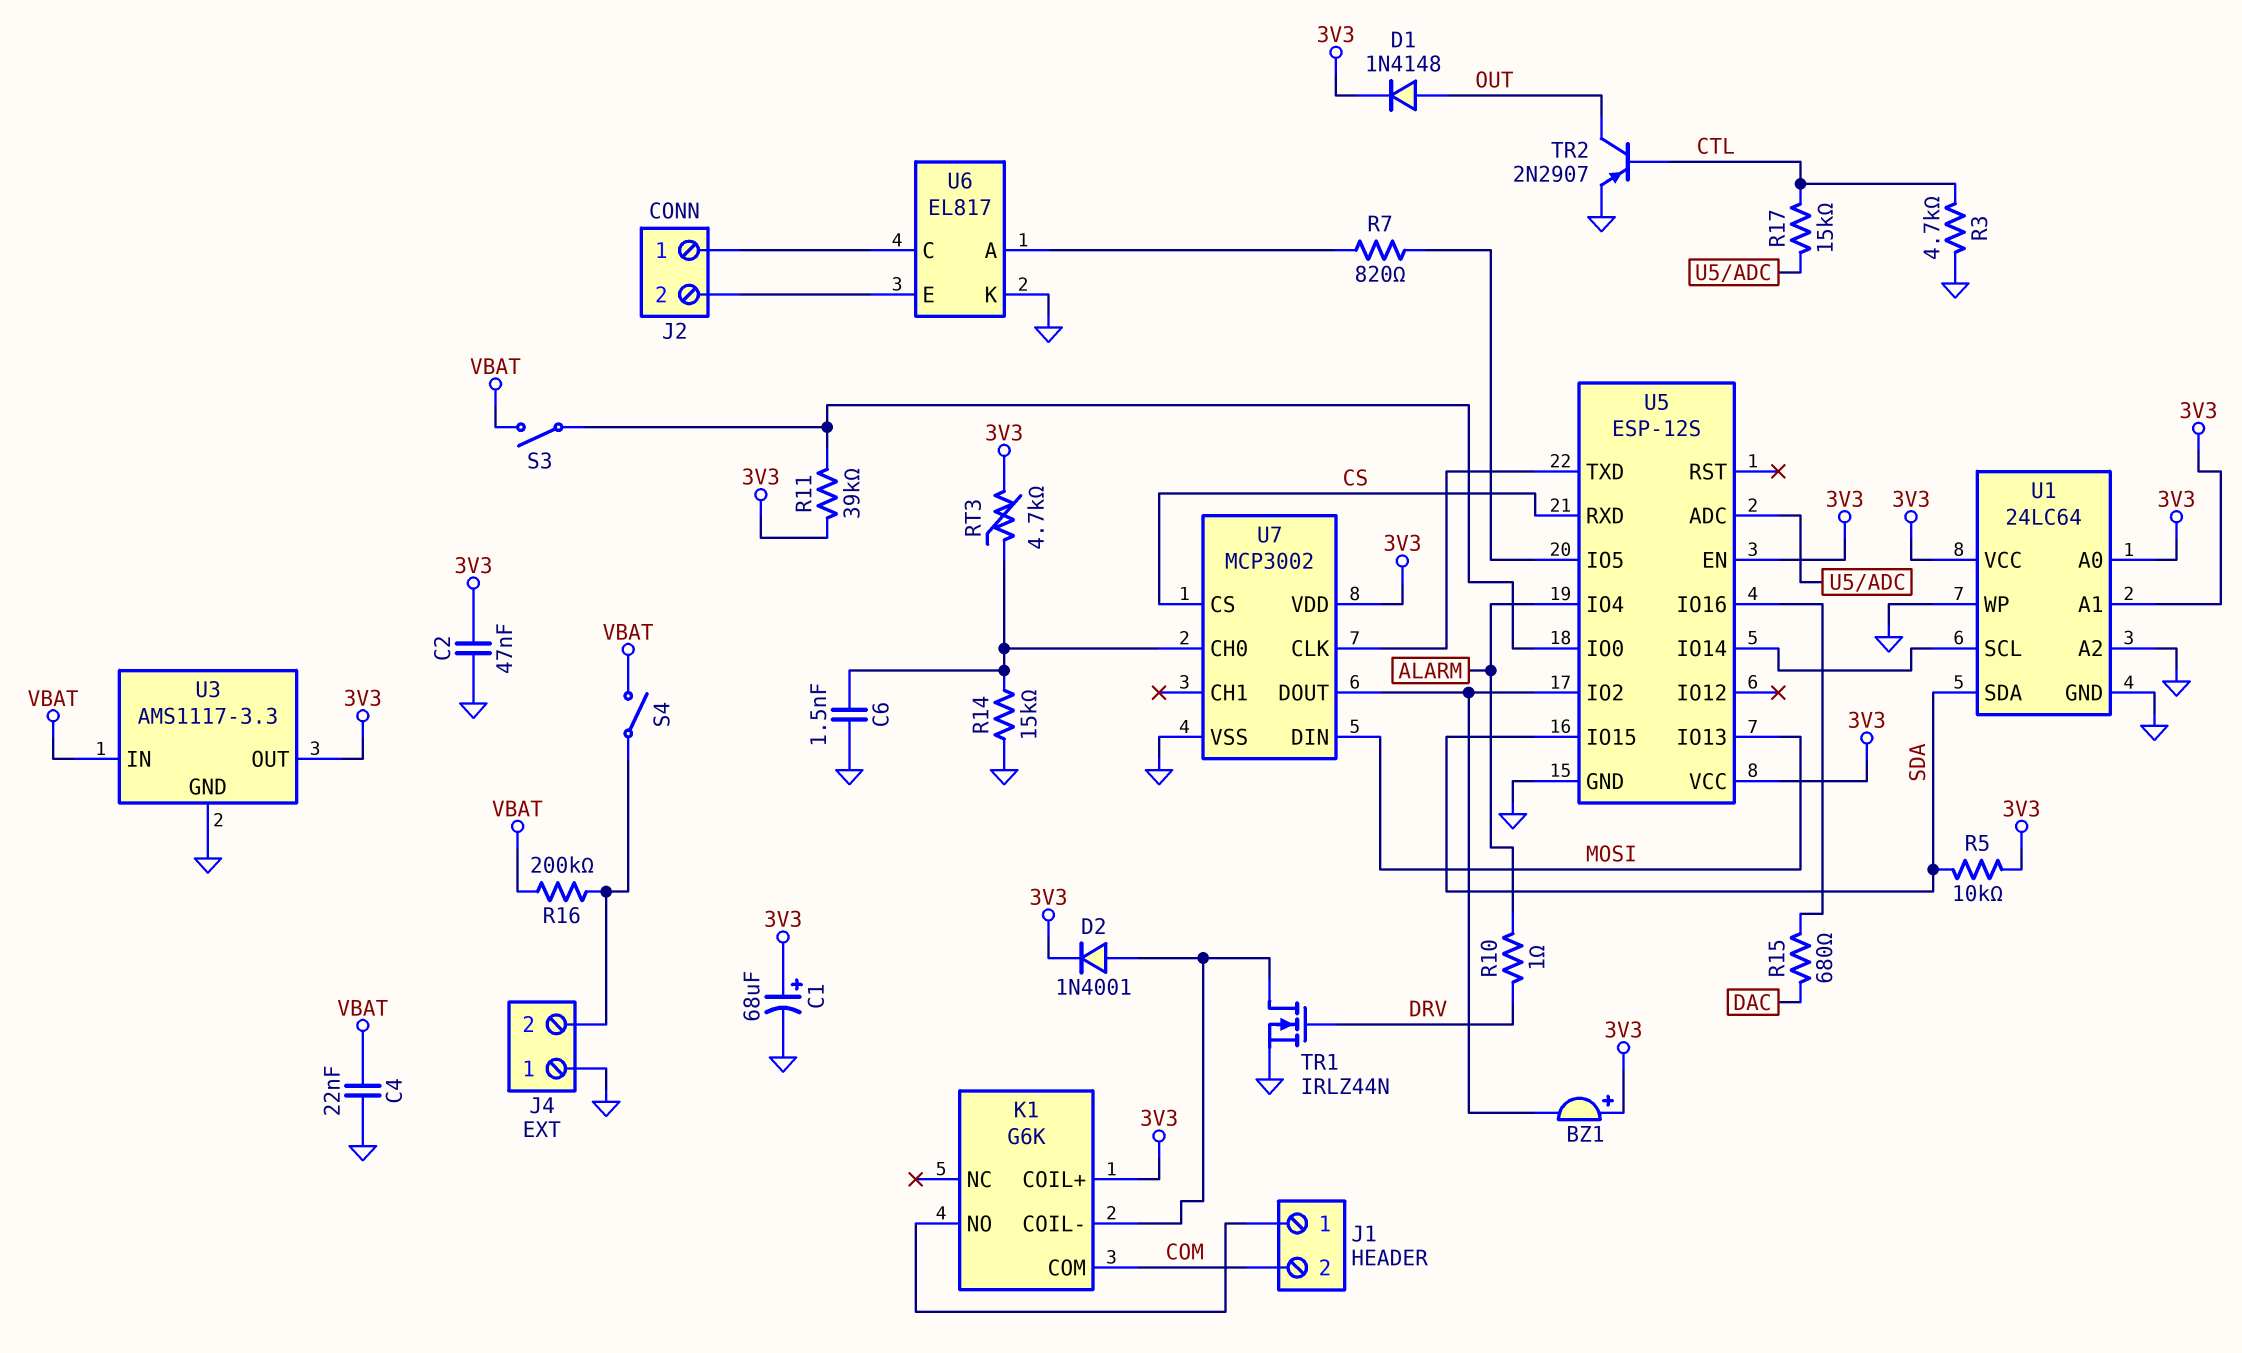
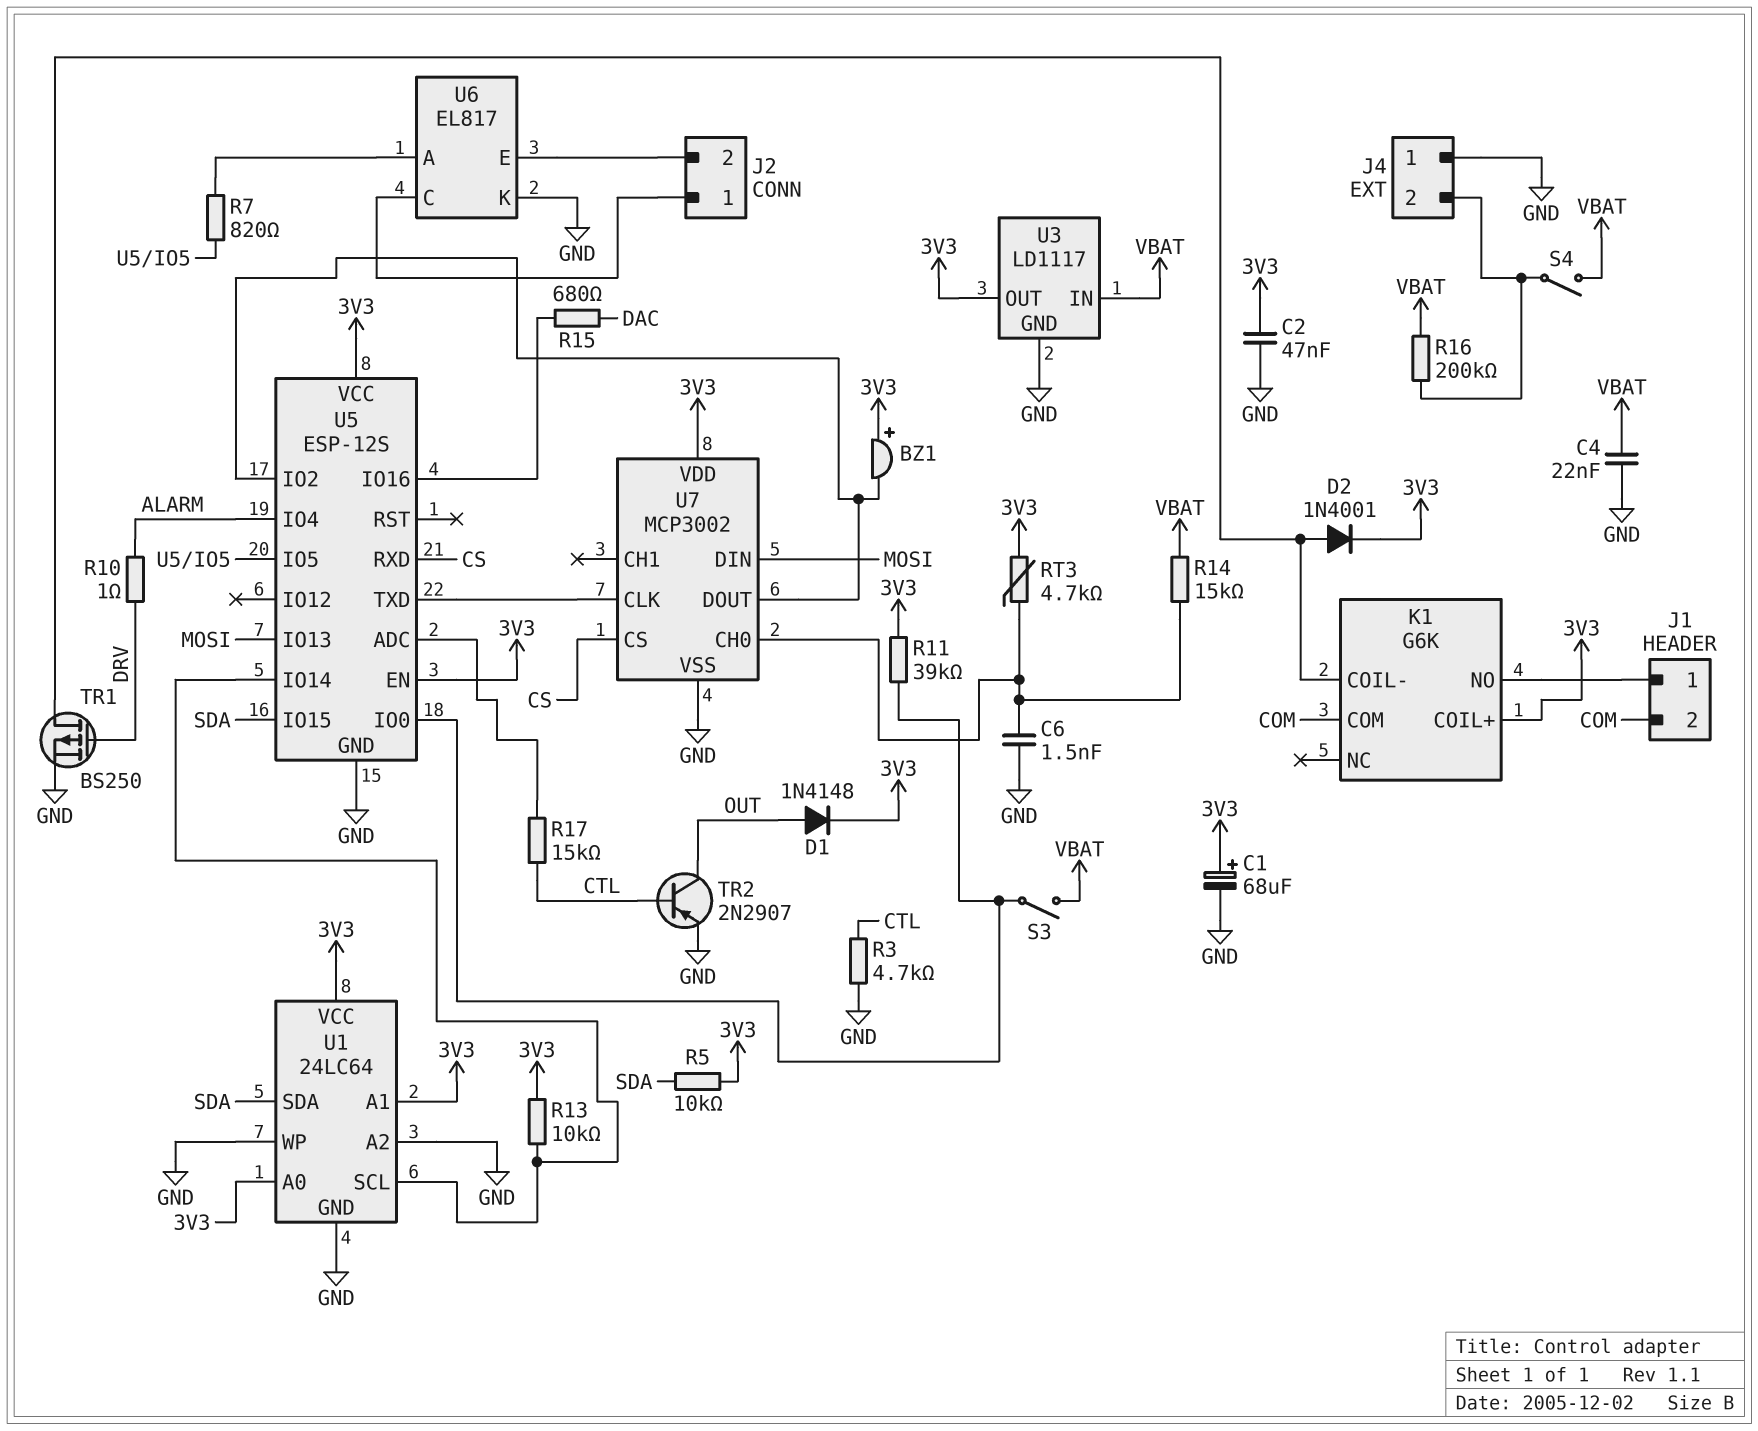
R13: none -> 10k (3V3, U1/SCL)
R14: 15k (GND, U7/CH0) -> 15k (U7/CH0, VBAT)
TR1: NMOS IRLZ44N (G DRV, D K1/COIL-, S GND) -> PMOS BS250 (G DRV, D K1/COIL-, S GND)
U3: AMS1117-3.3 -> LD1117

